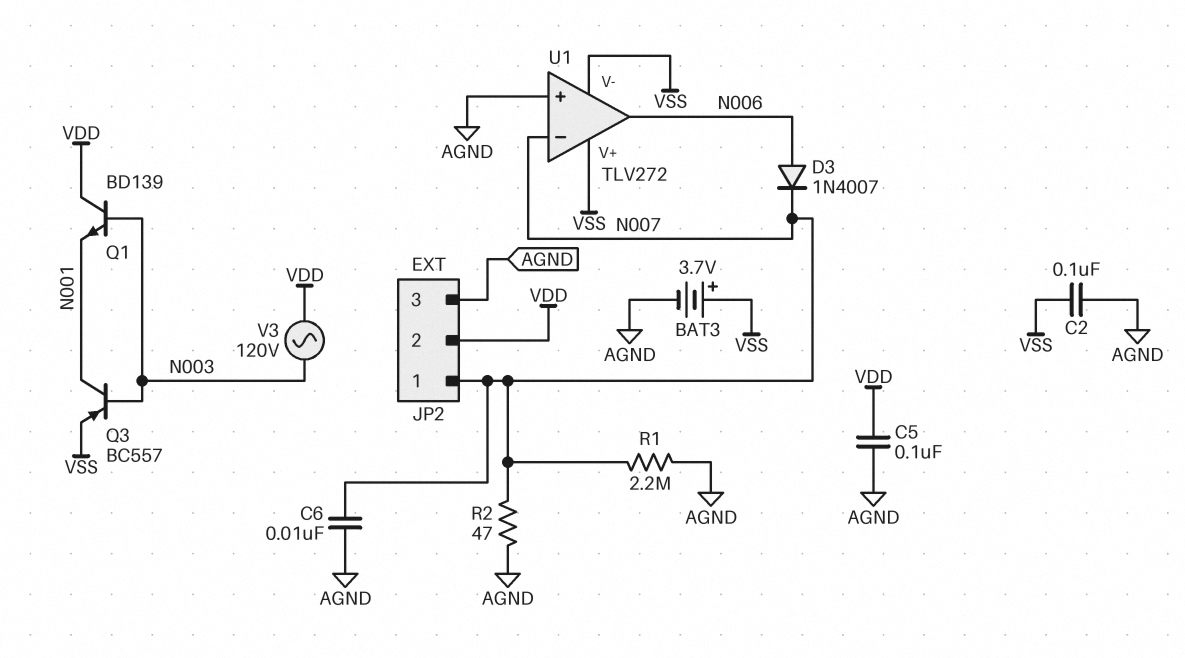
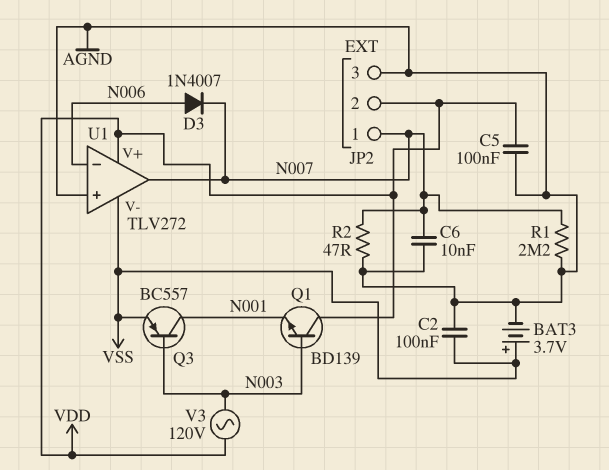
U1 pin V+: VSS -> VDD
U1 pin in-: N007 -> N006
U1 pin out: N006 -> N007

